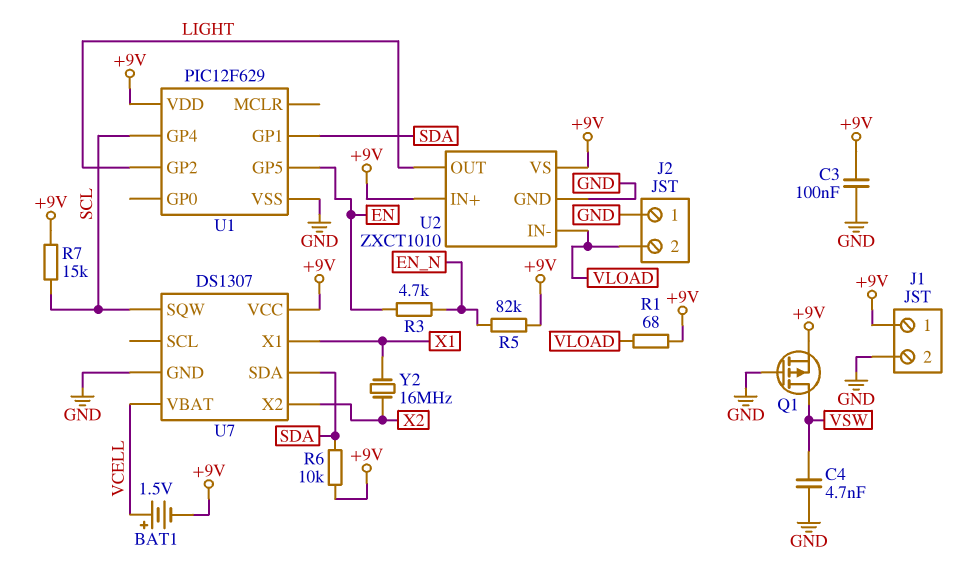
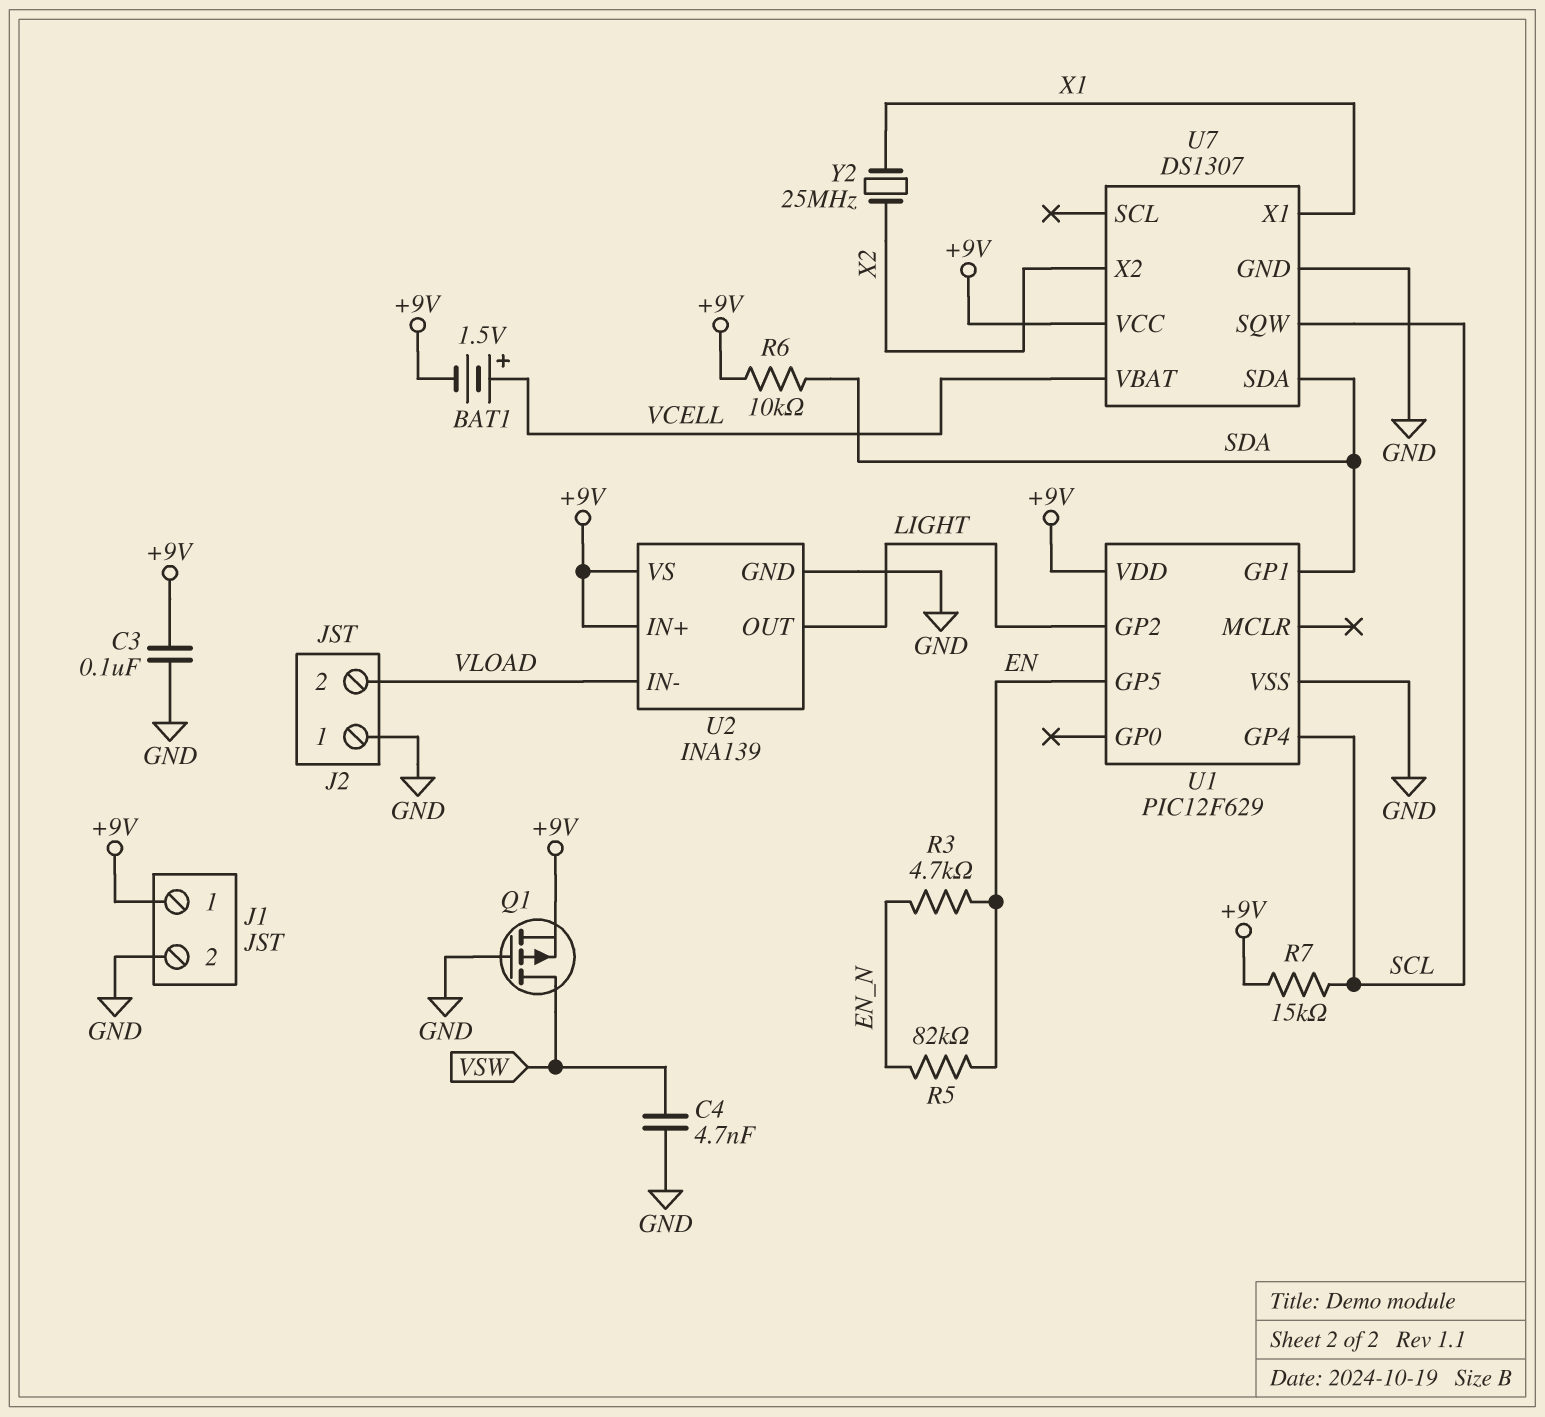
R1: 68 (+9V, VLOAD) -> none
R5: 82k (+9V, EN_N) -> 82k (EN, EN_N)
U2: ZXCT1010 -> INA139
Y2: 16MHz (X1, X2) -> 25MHz (X1, X2)

